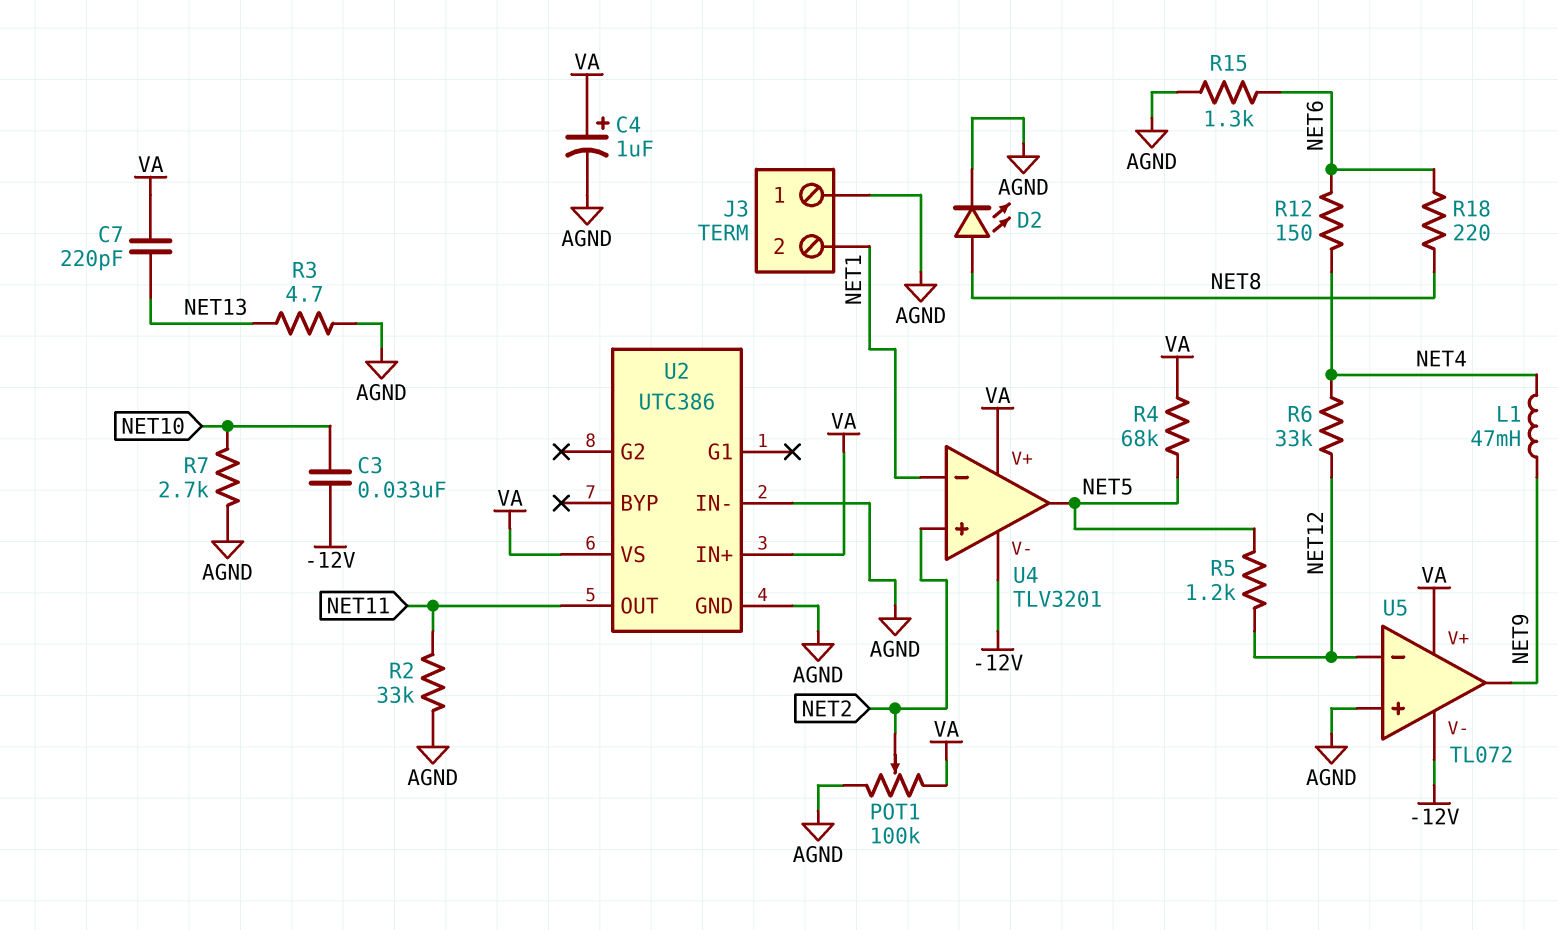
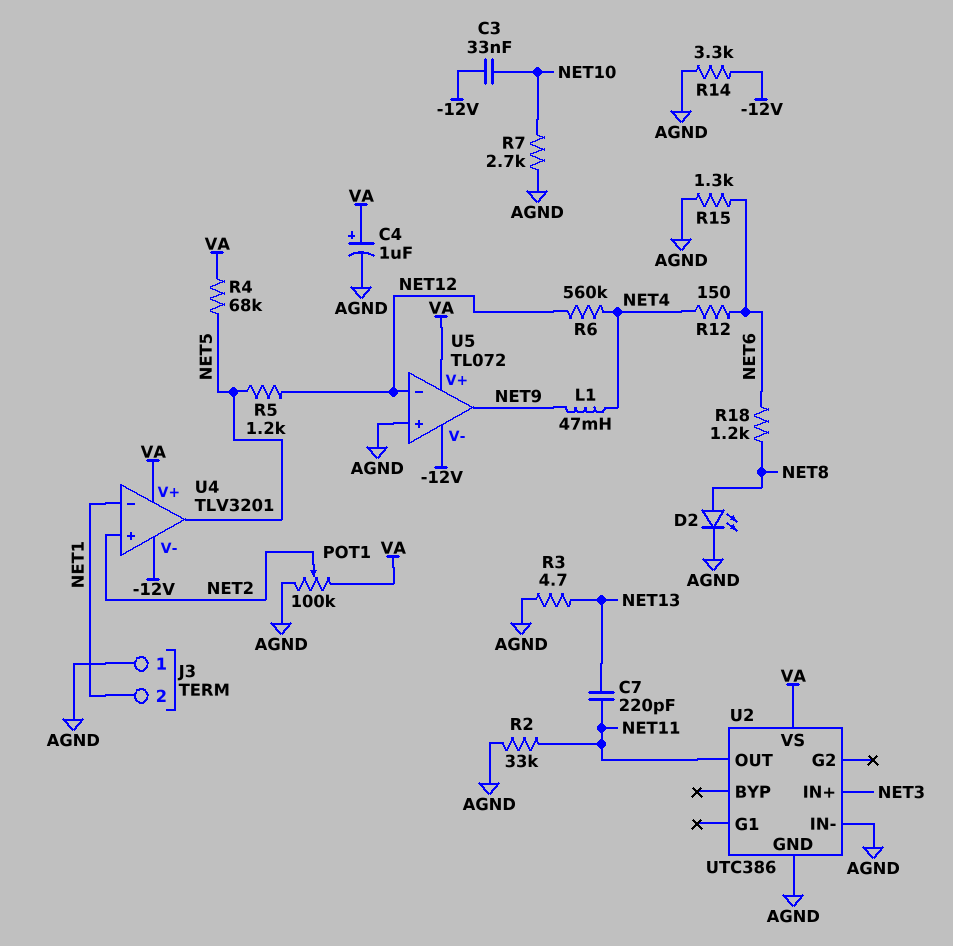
C7: 220pF (NET13, VA) -> 220pF (NET11, NET13)
R6: 33k (NET4, NET12) -> 560k (NET4, NET12)
R14: none -> 3.3k (-12V, AGND)
R18: 220 (NET6, NET8) -> 1.2k (NET6, NET8)
U2 pin IN+: VA -> NET3

